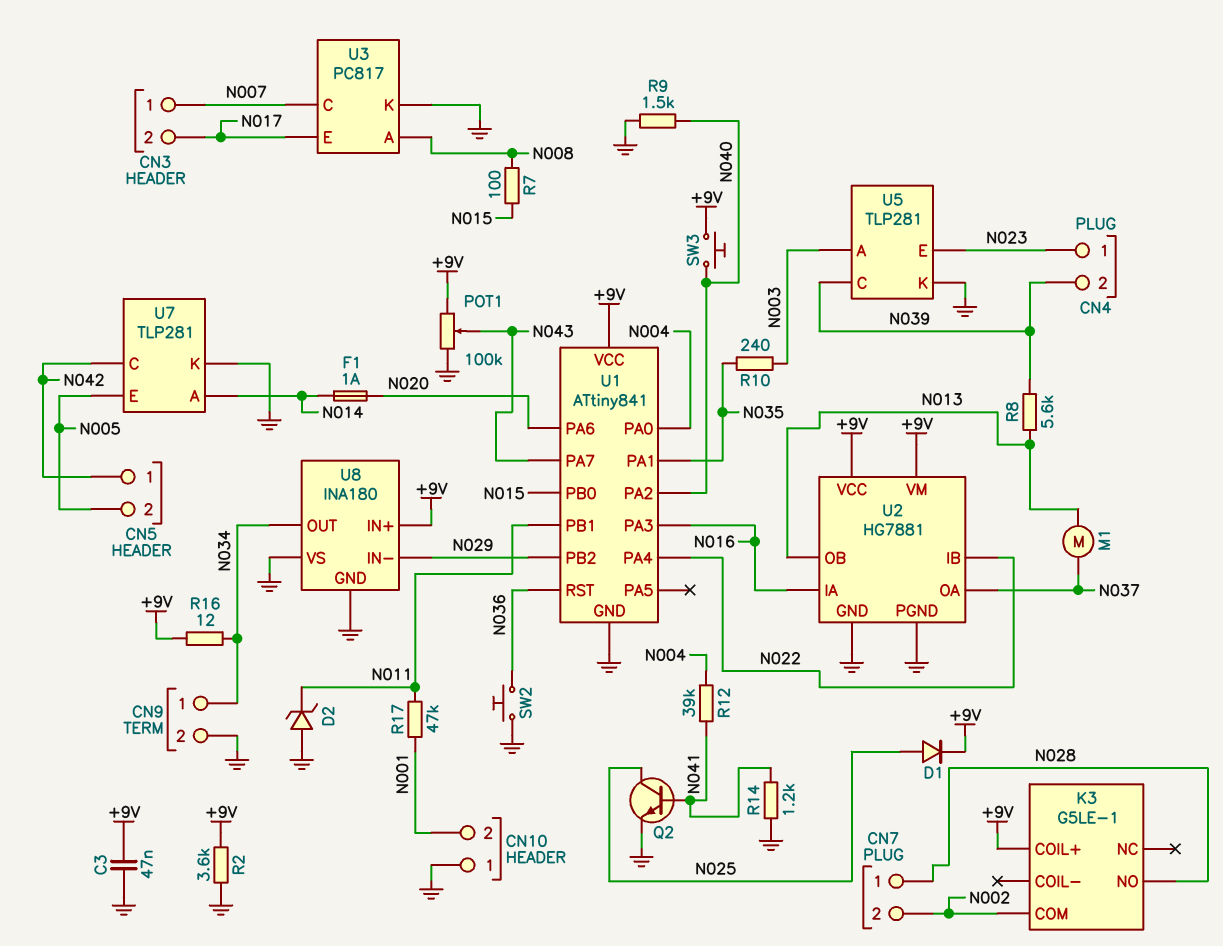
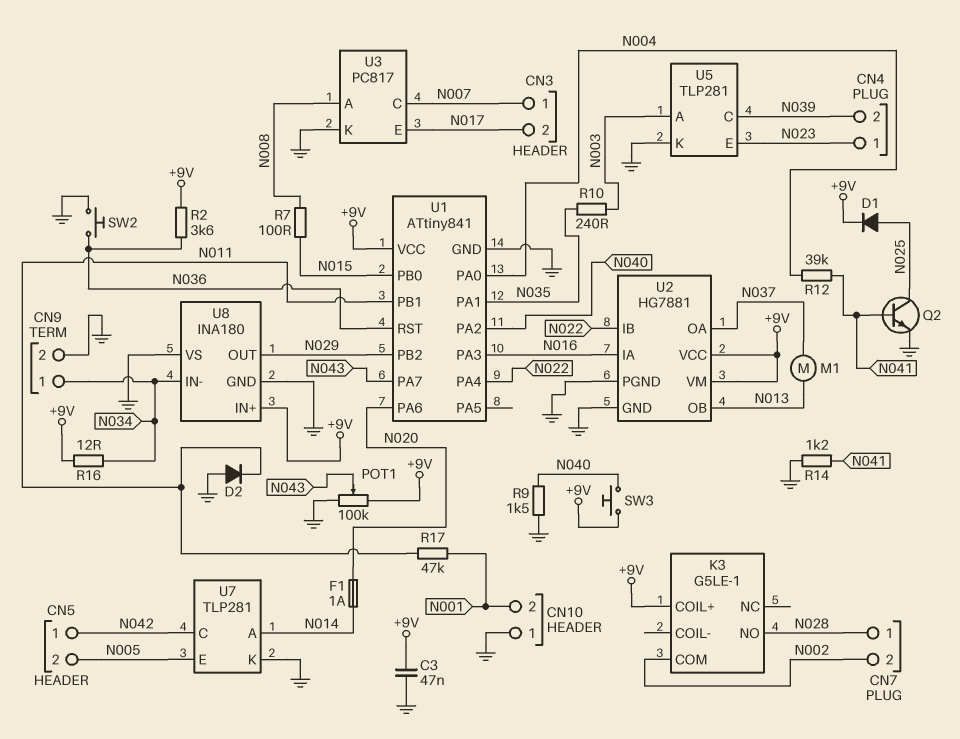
D2: zener (A GND, K N011) -> diode (A GND, K N011)
R2: 3.6k (+9V, GND) -> 3.6k (+9V, N036)
R8: 5.6k (N013, N039) -> none
U8 pin IN-: N029 -> N034
U8 pin OUT: N034 -> N029

